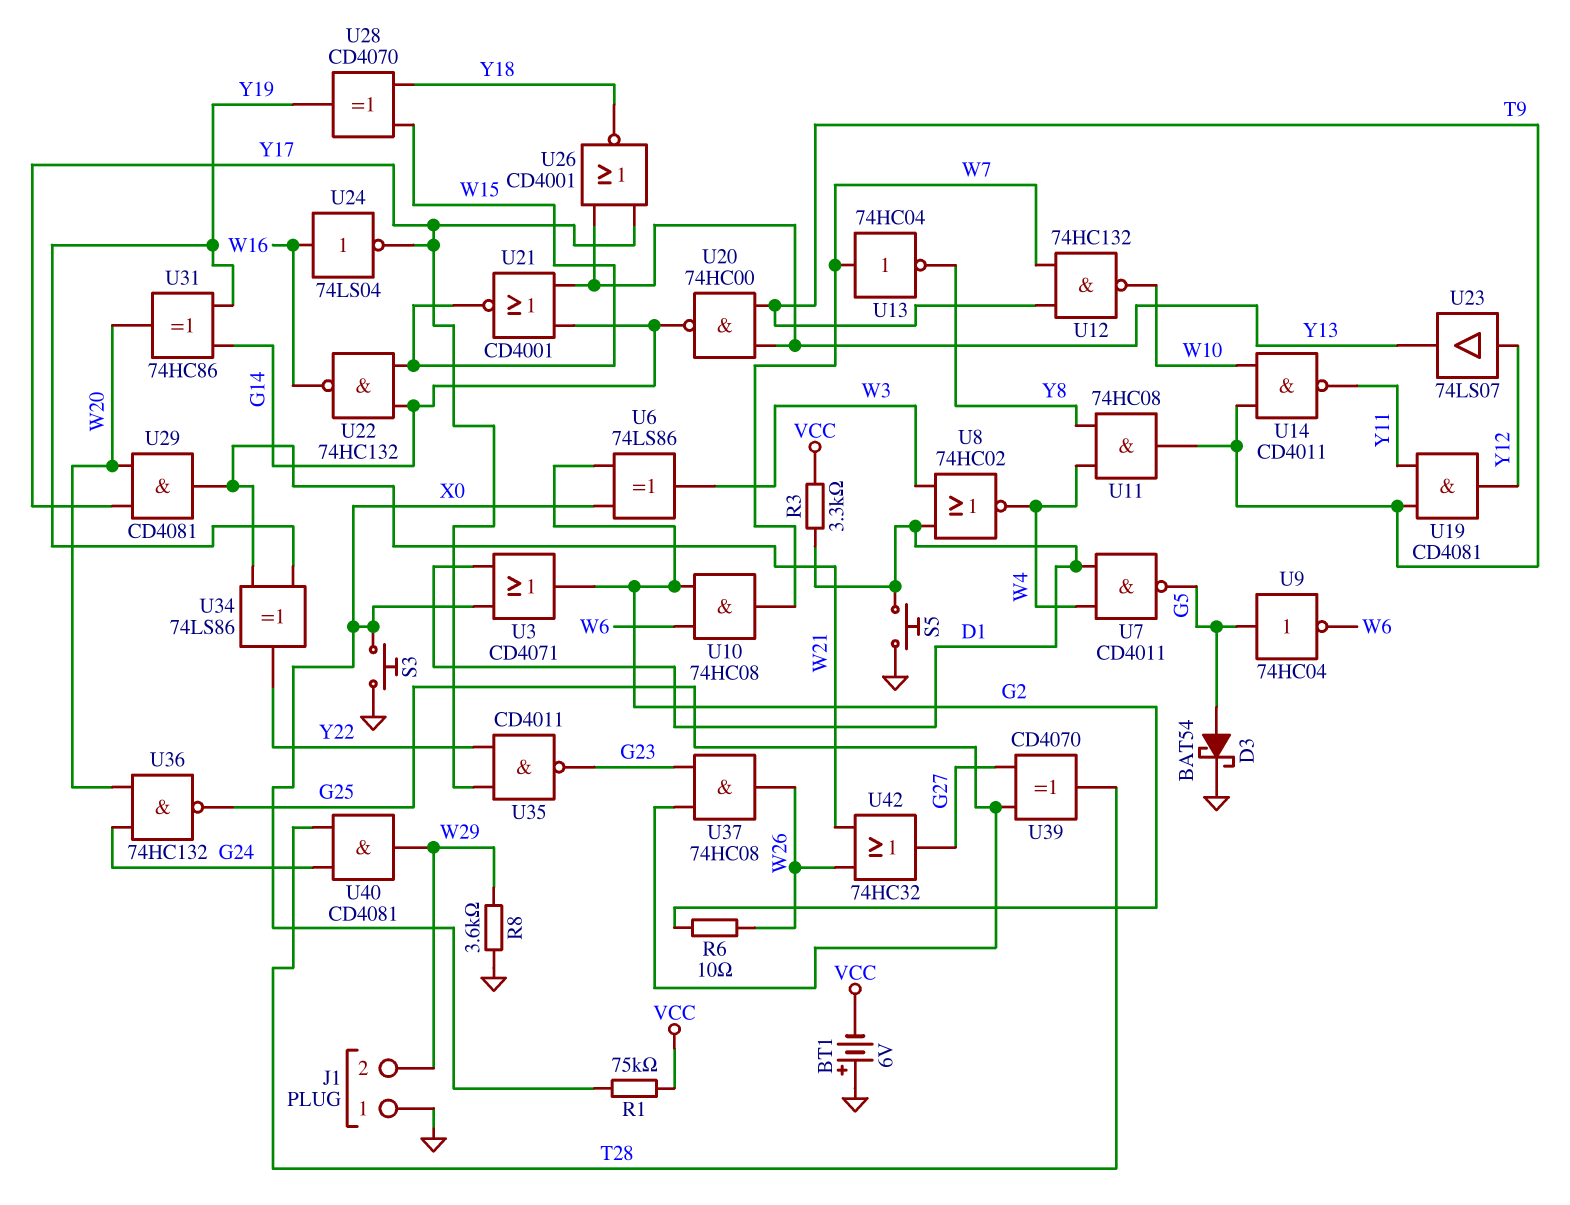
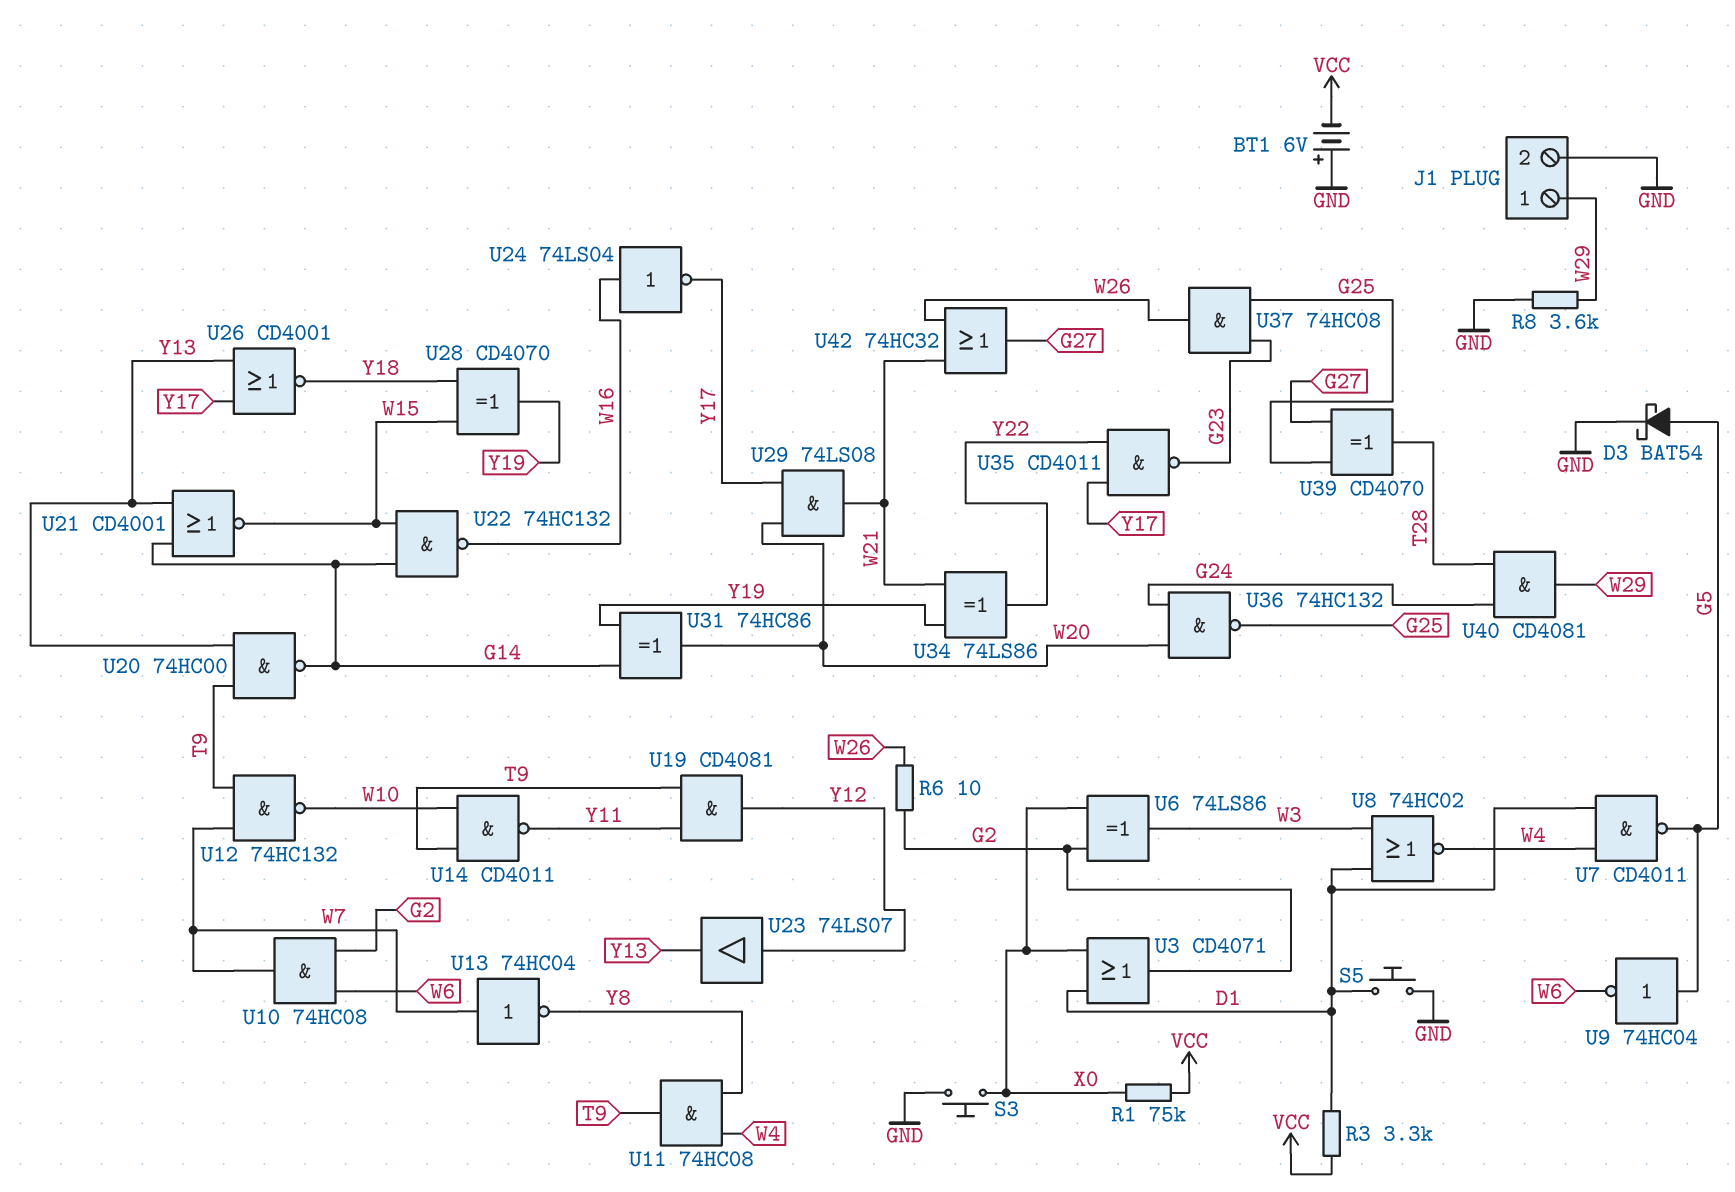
J1 pin 1: GND -> W29
J1 pin 2: W29 -> GND
U29: AND CD4081 (in W20, in Y17, out W21) -> AND 74LS08 (in W20, in Y17, out W21)

